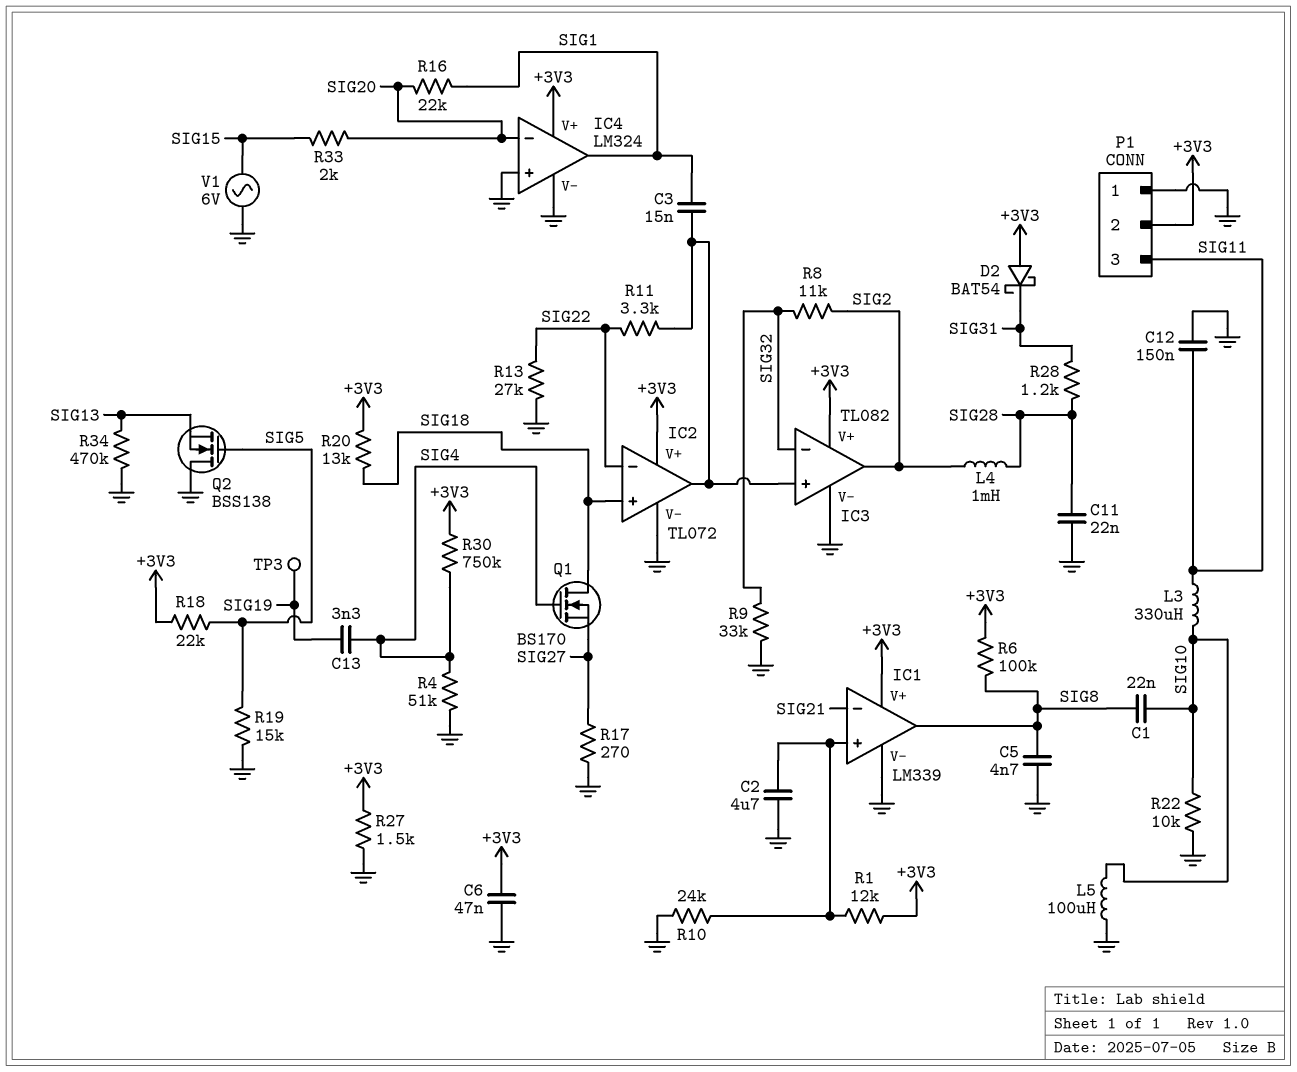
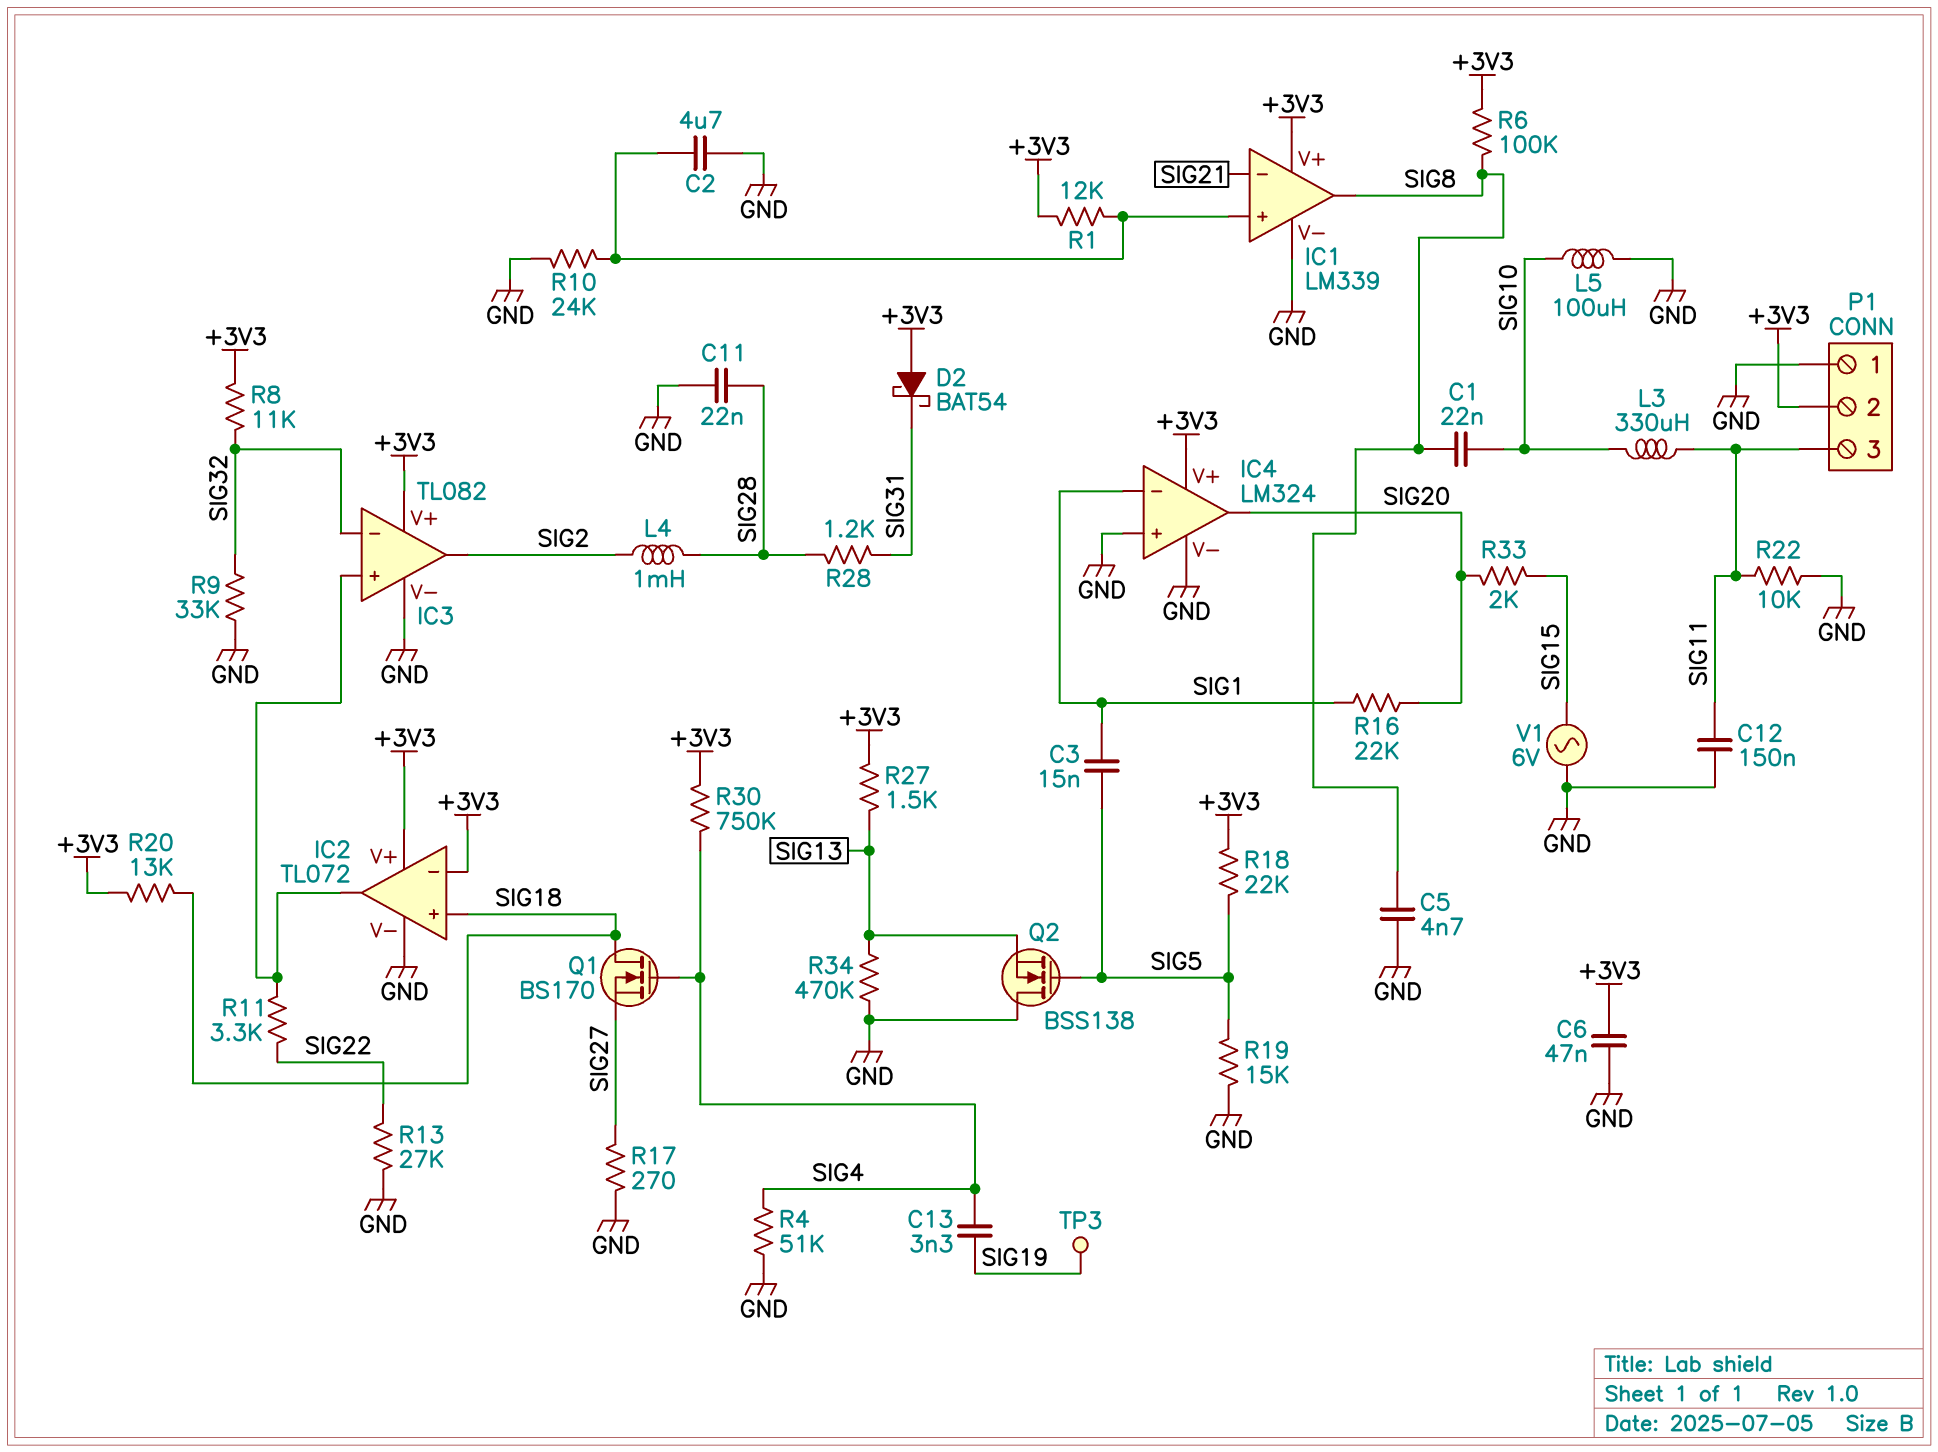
C3: 15nF (IC2/out, SIG1) -> 15nF (SIG1, SIG5)
IC2 pin in-: SIG22 -> +3V3
IC4 pin in-: SIG20 -> SIG1
IC4 pin out: SIG1 -> SIG20
R8: 11k (SIG2, SIG32) -> 11k (+3V3, SIG32)
R22: 10k (GND, SIG10) -> 10k (GND, SIG11)
R27: 1.5k (+3V3, GND) -> 1.5k (+3V3, SIG13)

